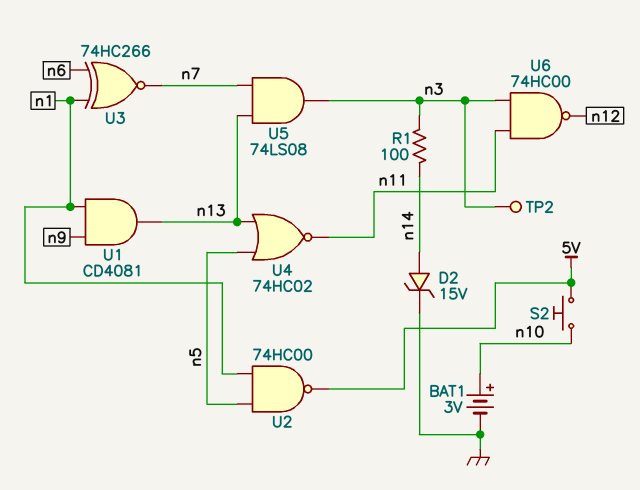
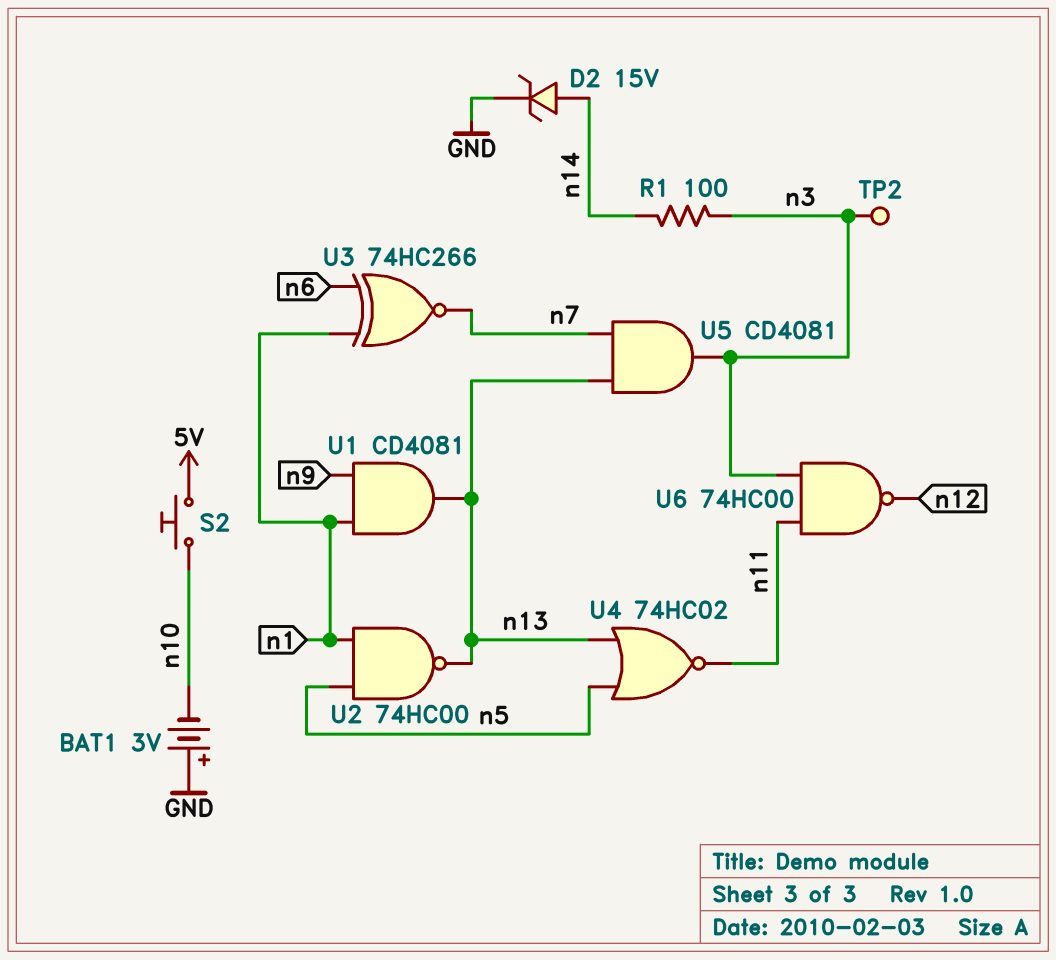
BAT1: 3V (plus n10, minus GND) -> 3V (plus GND, minus n10)
U2: NAND 74HC00 (in n1, in n5, out 5V) -> NAND 74HC00 (in n1, in n5, out n13)
U5: AND 74LS08 (in n7, in n13, out n3) -> AND CD4081 (in n7, in n13, out n3)

